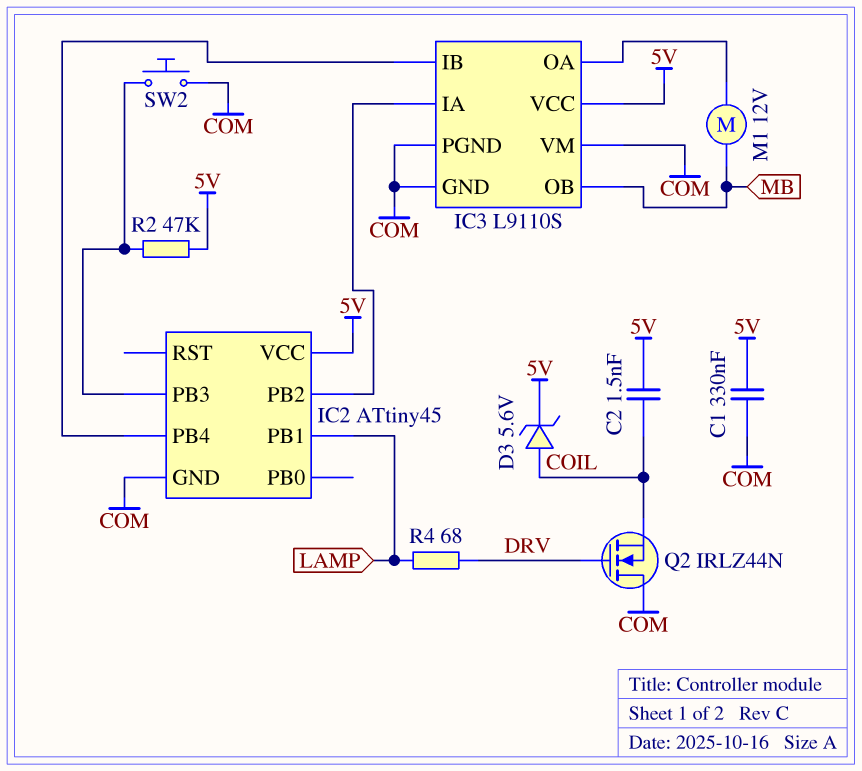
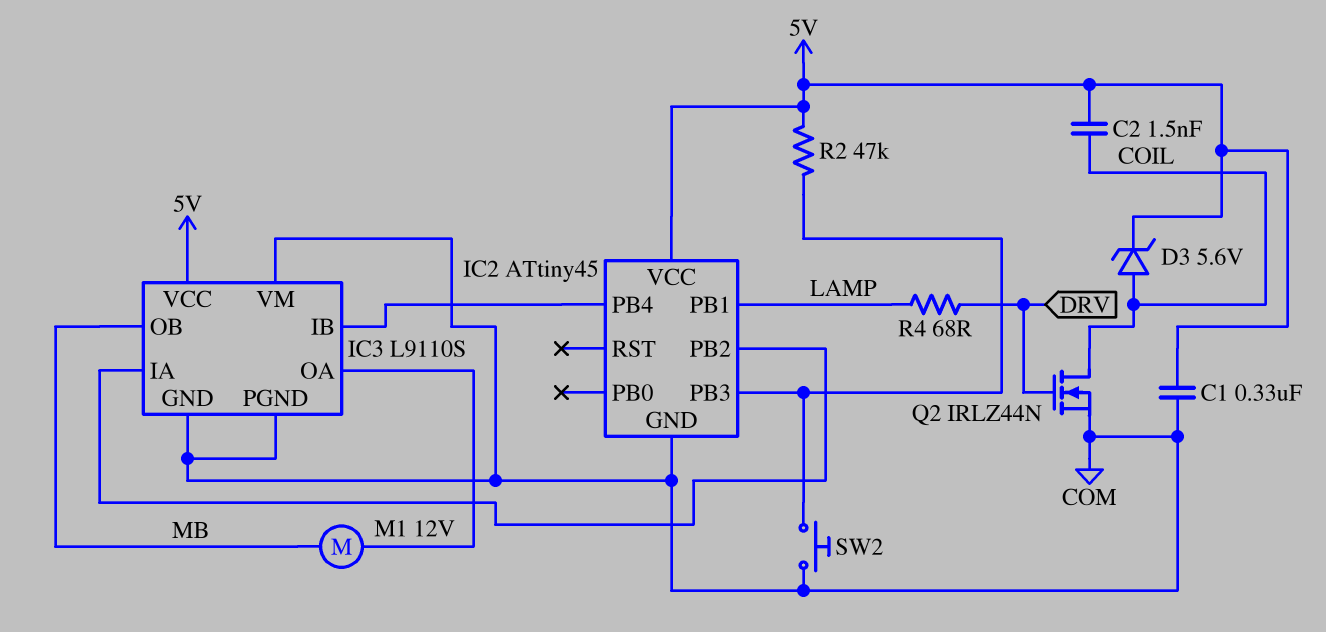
Q2: NMOS IRLZ44N (G DRV, D COM, S COIL) -> NMOS IRLZ44N (G DRV, D COIL, S COM)

